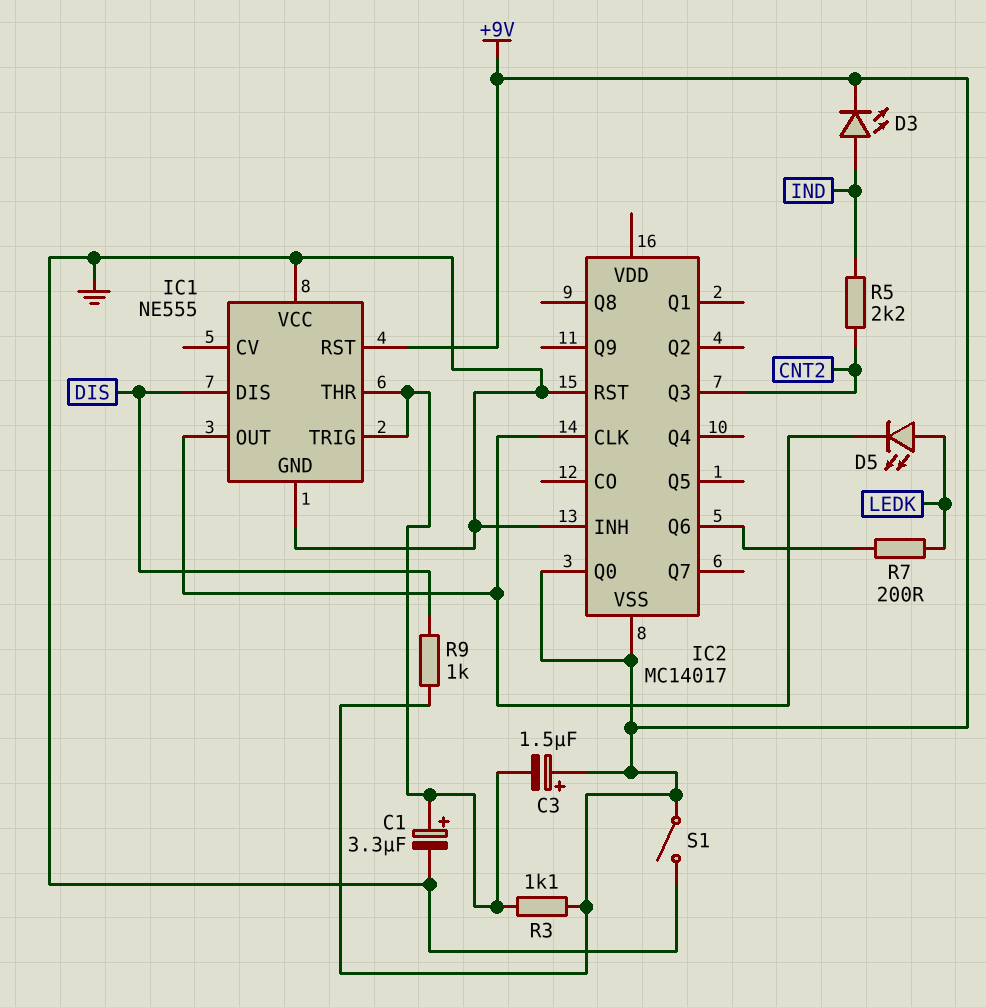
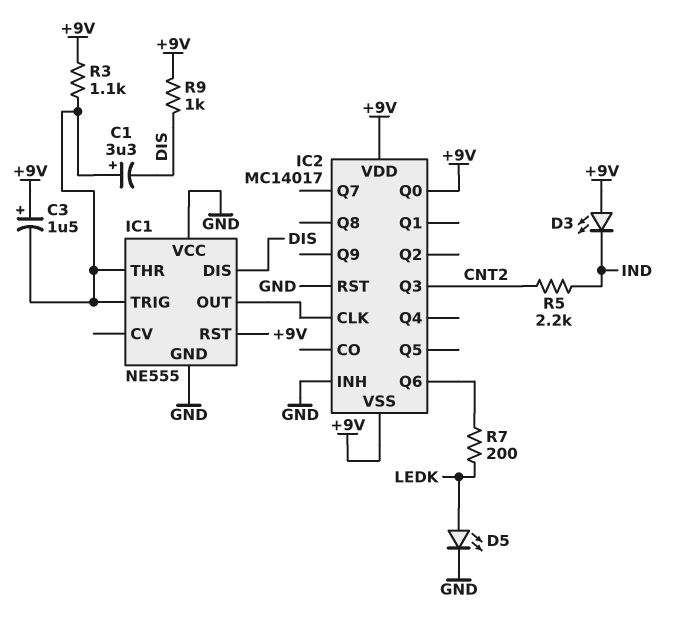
C1: 3.3uF (plus IC1/THR, minus GND) -> 3.3uF (plus IC1/THR, minus DIS)
D3: LED (A IND, K +9V) -> LED (A +9V, K IND)
D5: LED (A LEDK, K IC1/OUT) -> LED (A LEDK, K GND)
IC2 pin VDD: none -> +9V
S1: switch (+9V, GND) -> none

